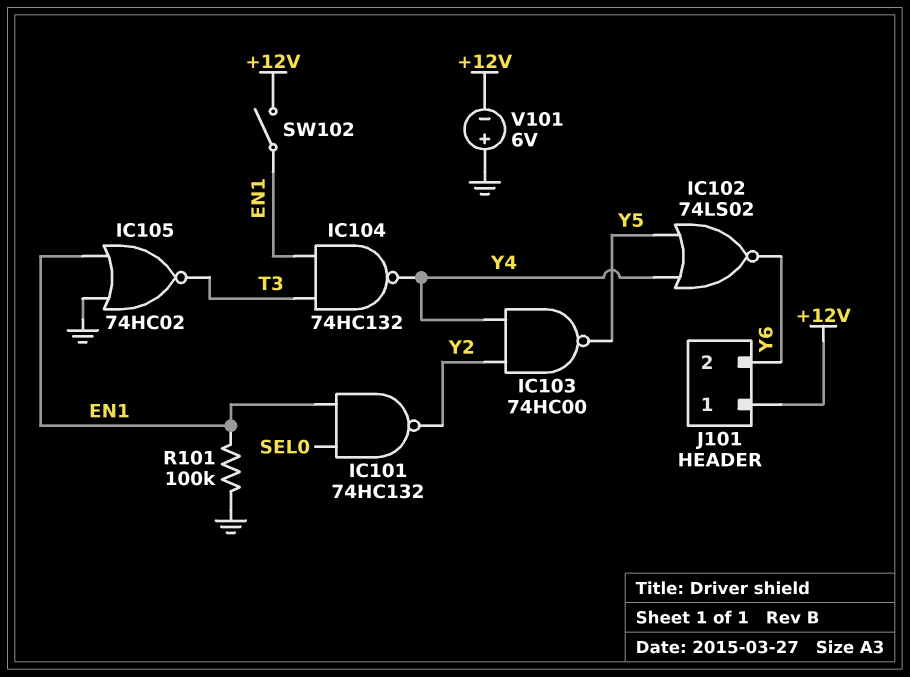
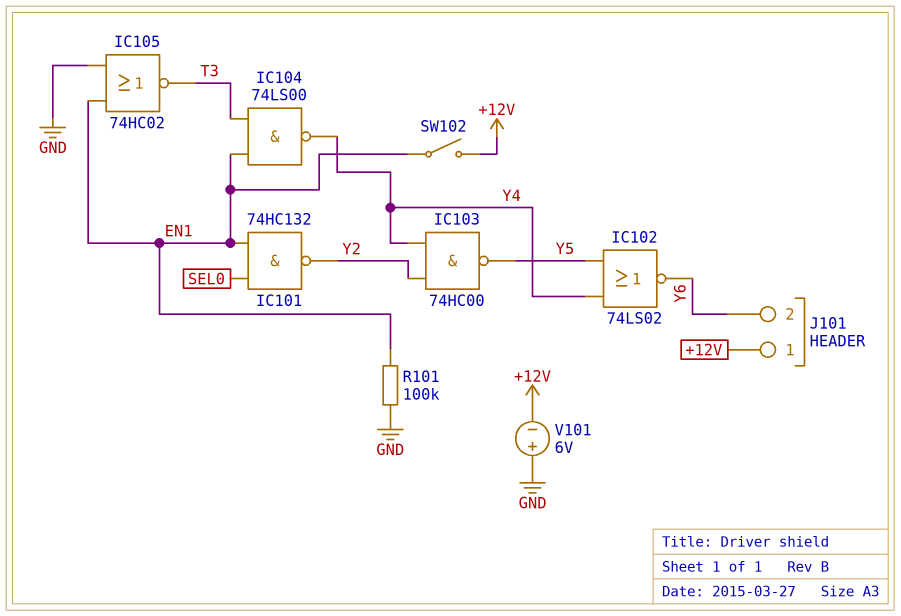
IC104: NAND 74HC132 (in EN1, in T3, out Y4) -> NAND 74LS00 (in EN1, in T3, out Y4)

